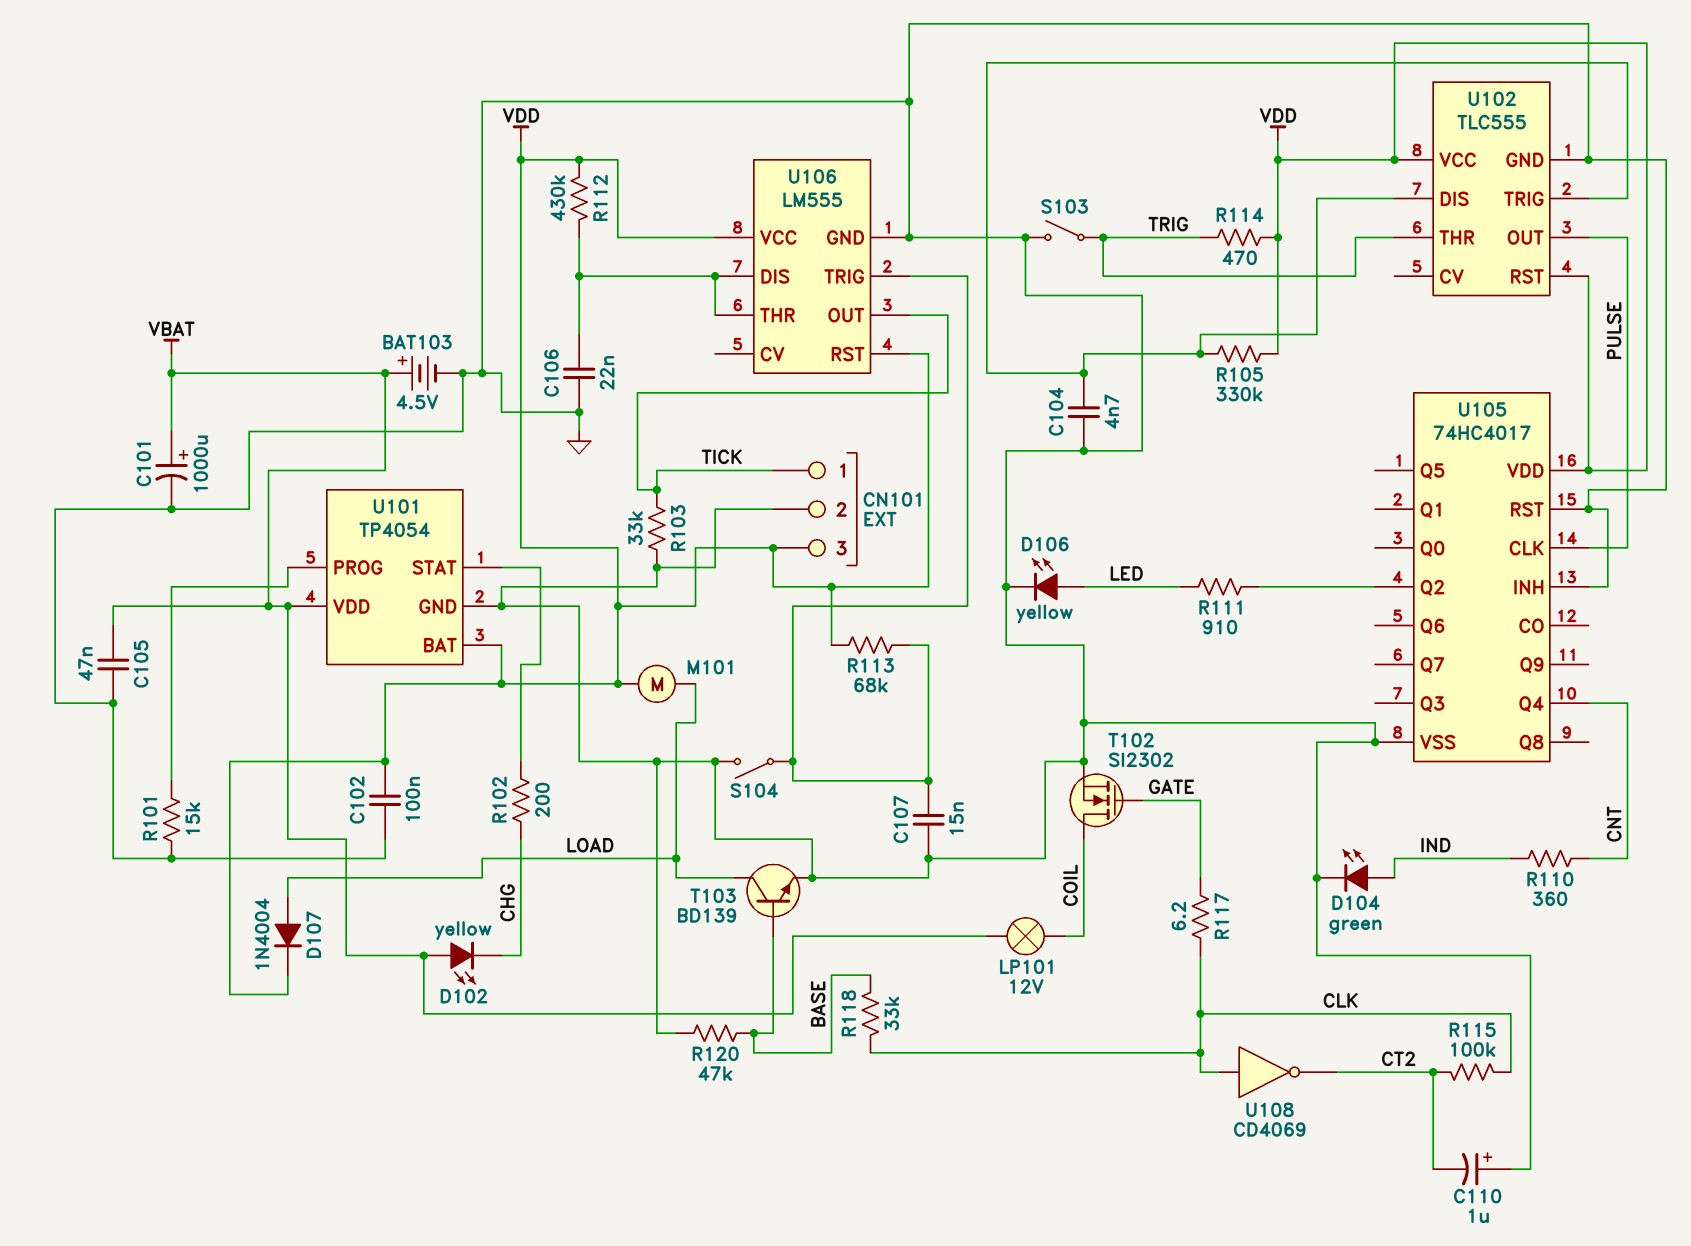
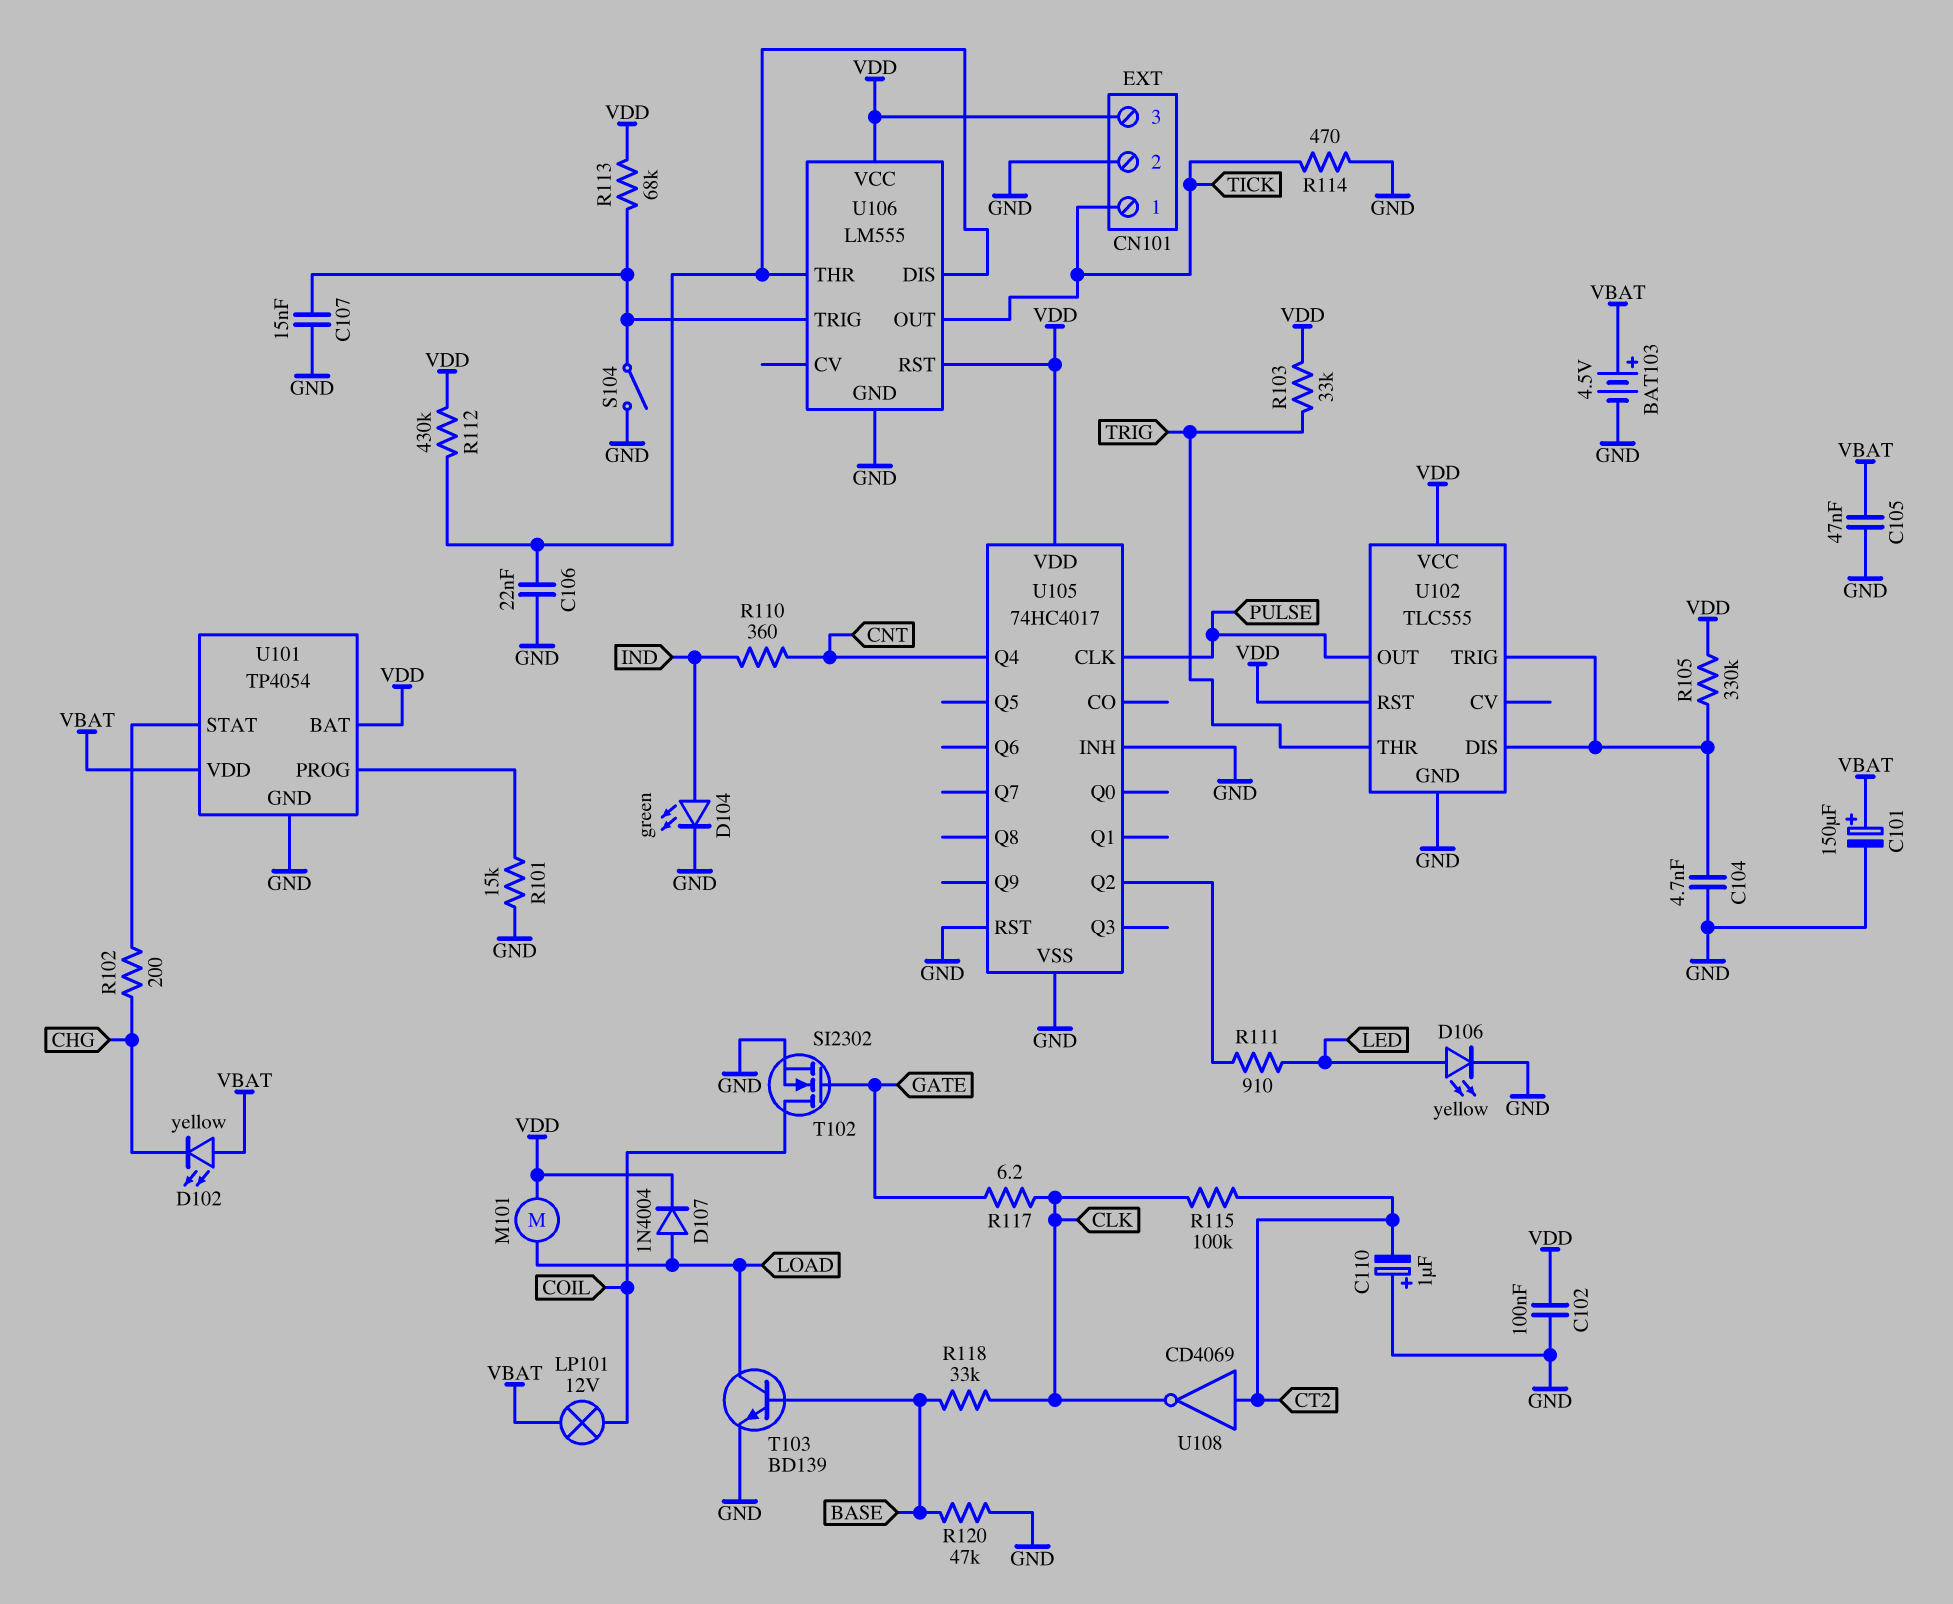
C101: 1000uF (plus VBAT, minus GND) -> 150uF (plus VBAT, minus GND)
R103: 33k (GND, TICK) -> 33k (TRIG, VDD)
R114: 470 (TRIG, VDD) -> 470 (GND, TICK)
S103: switch (GND, TRIG) -> none
U108: NOT CD4069 (in CLK, out CT2) -> NOT CD4069 (in CT2, out CLK)

